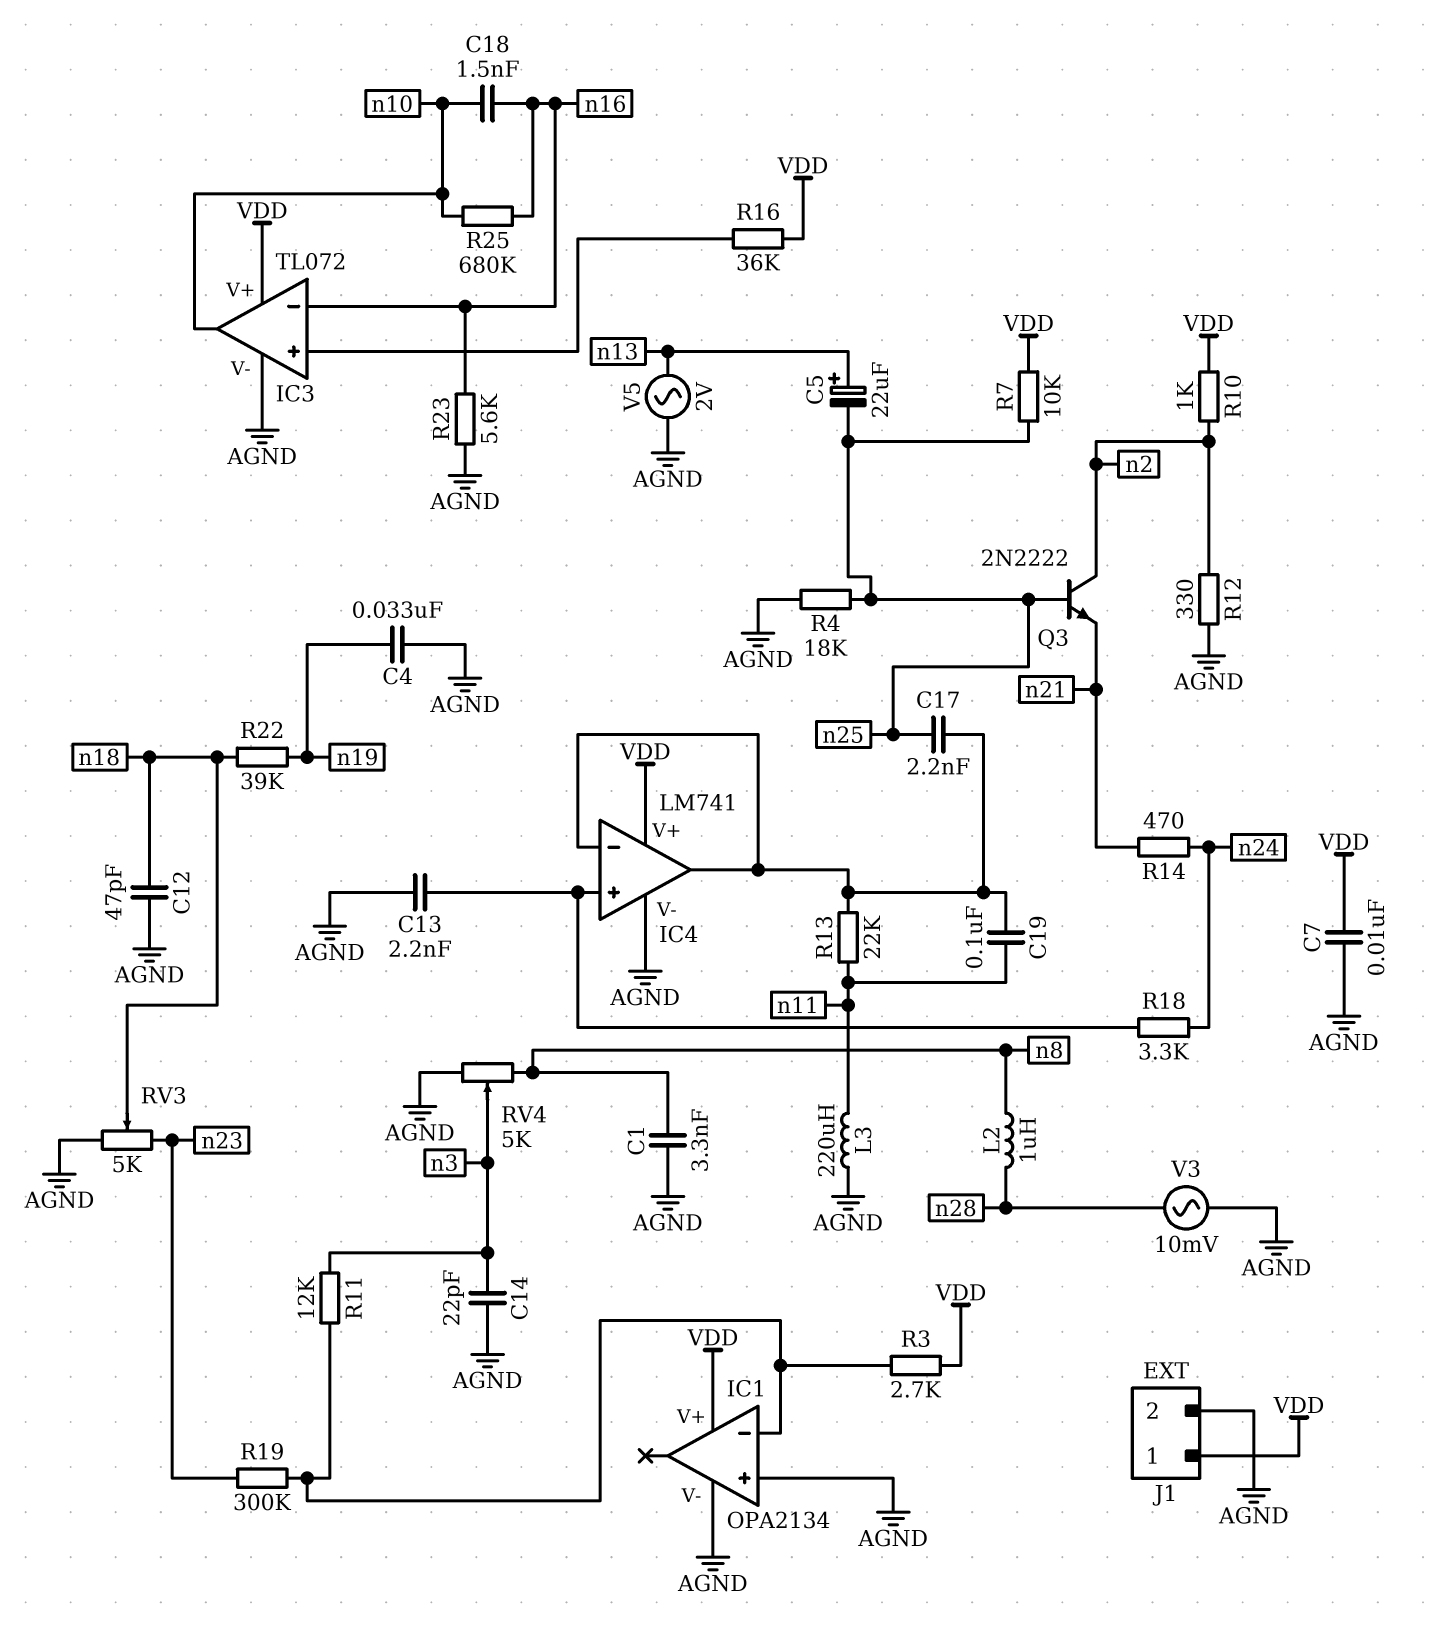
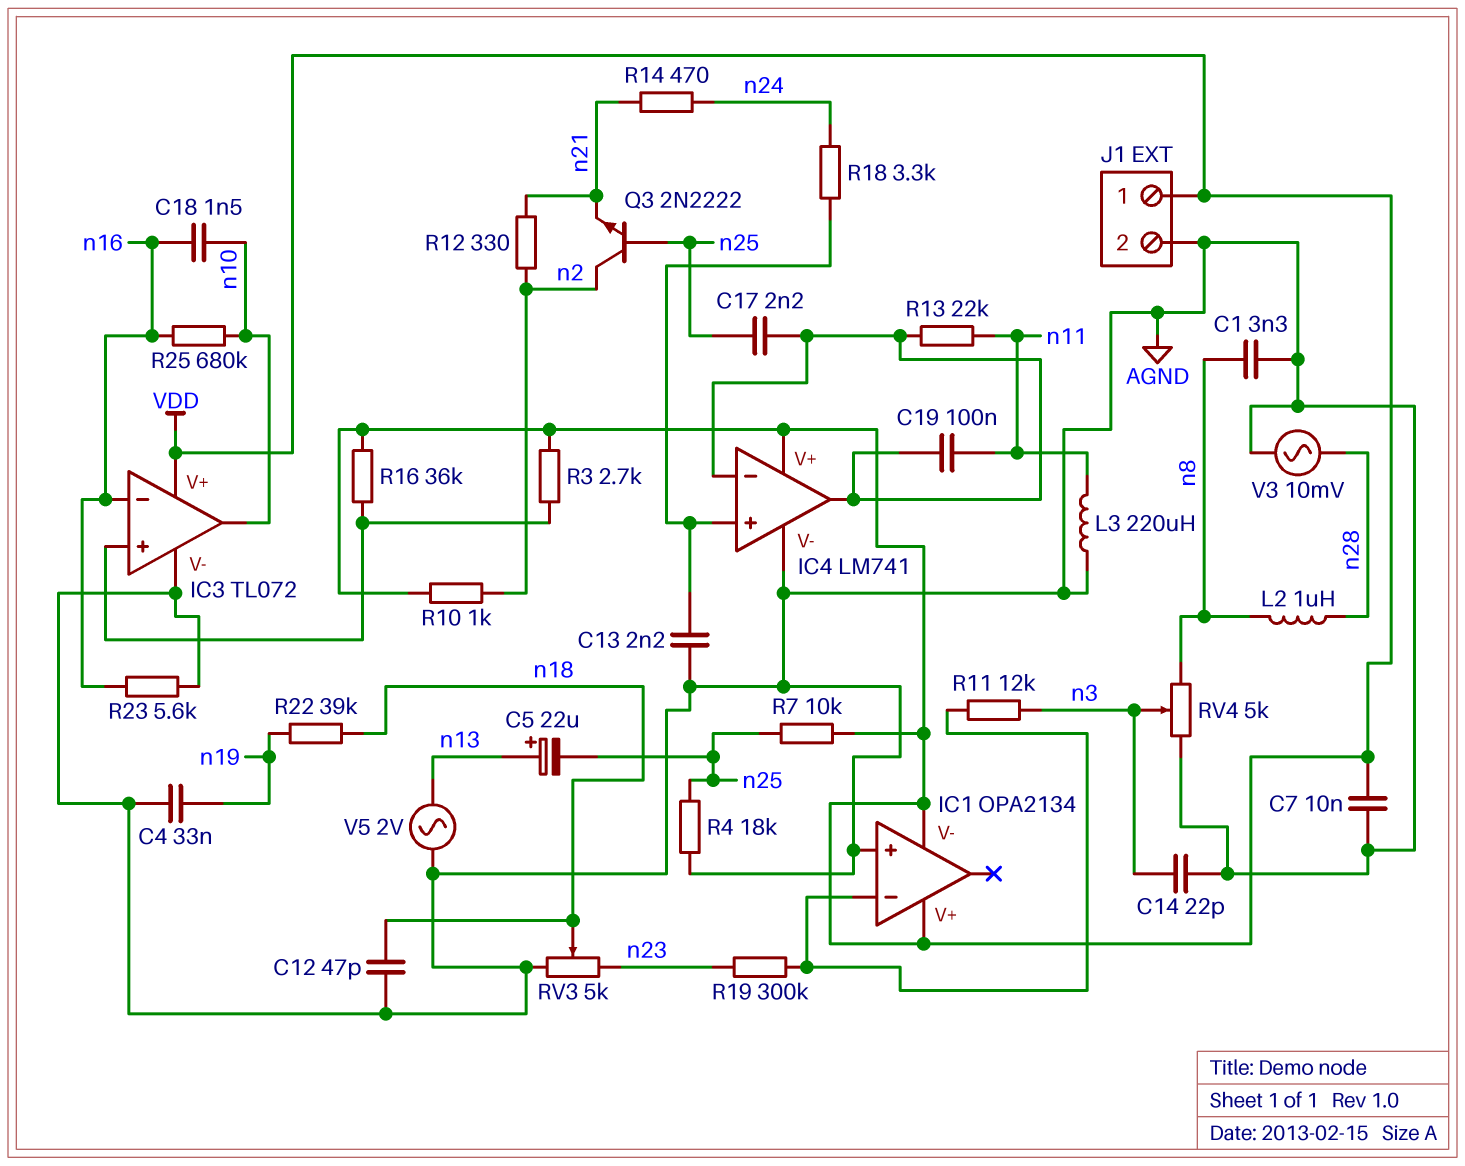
IC1 pin V-: AGND -> VDD
R3: 2.7k (IC1/in-, VDD) -> 2.7k (IC3/in+, VDD)
R12: 330 (AGND, n2) -> 330 (n2, n21)

